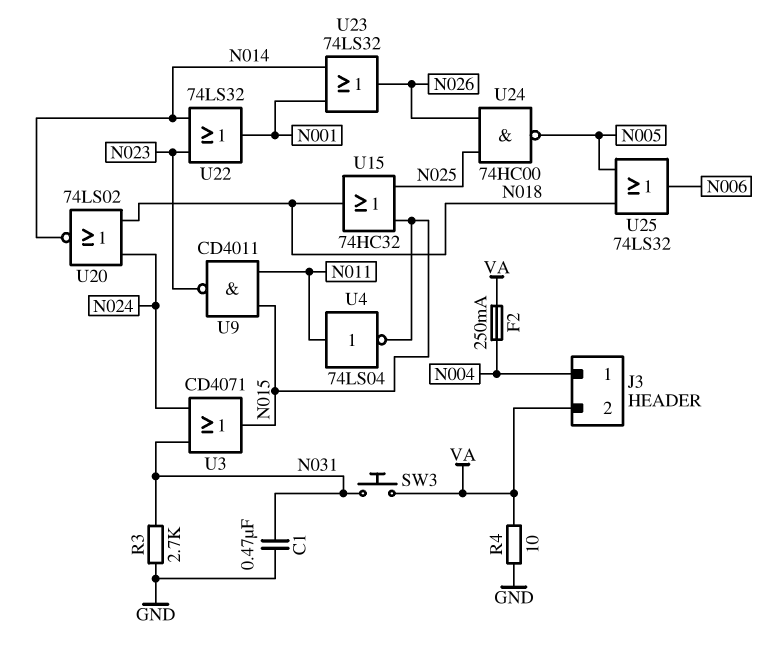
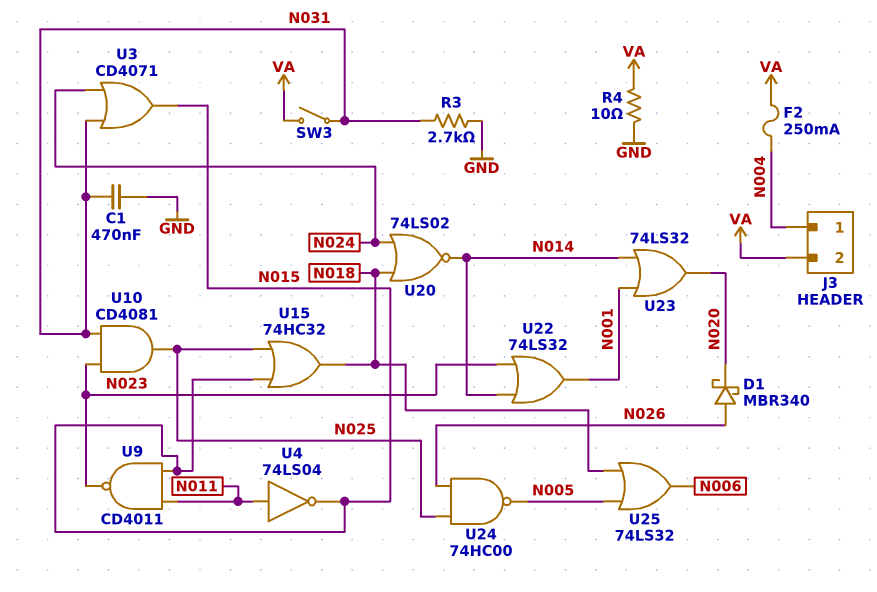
D1: none -> schottky MBR340 (A N026, K N020)
SW3: button (N031, VA) -> switch (N031, VA)
U10: none -> AND CD4081 (in N023, in N031, out N025)
U23: OR 74LS32 (in N001, in N014, out N026) -> OR 74LS32 (in N001, in N014, out N020)

